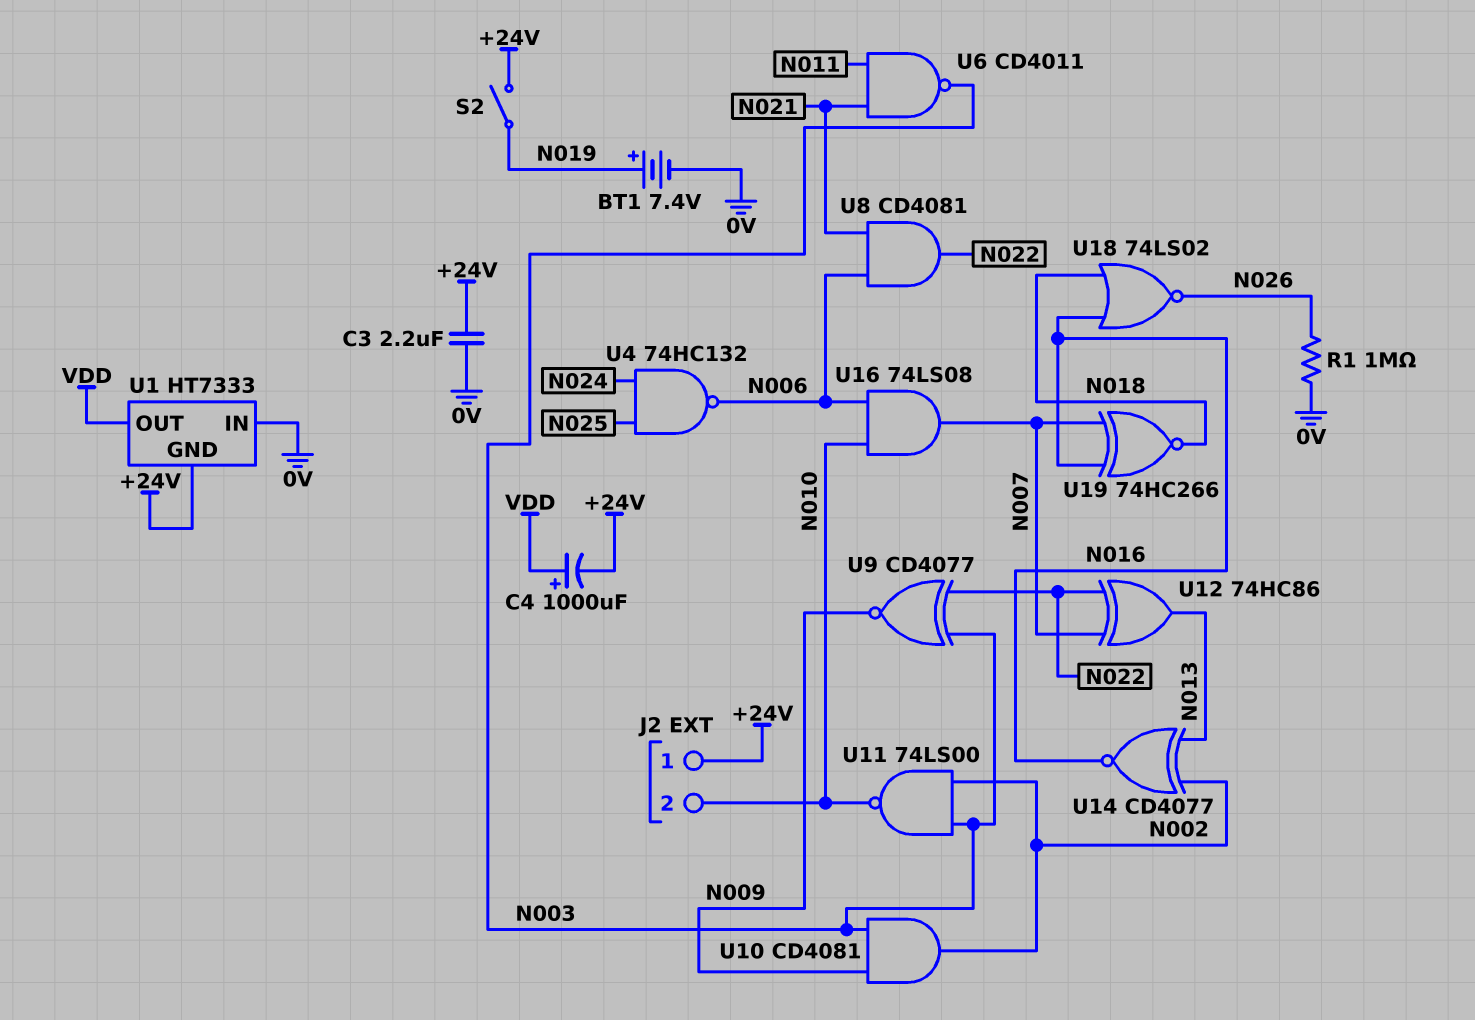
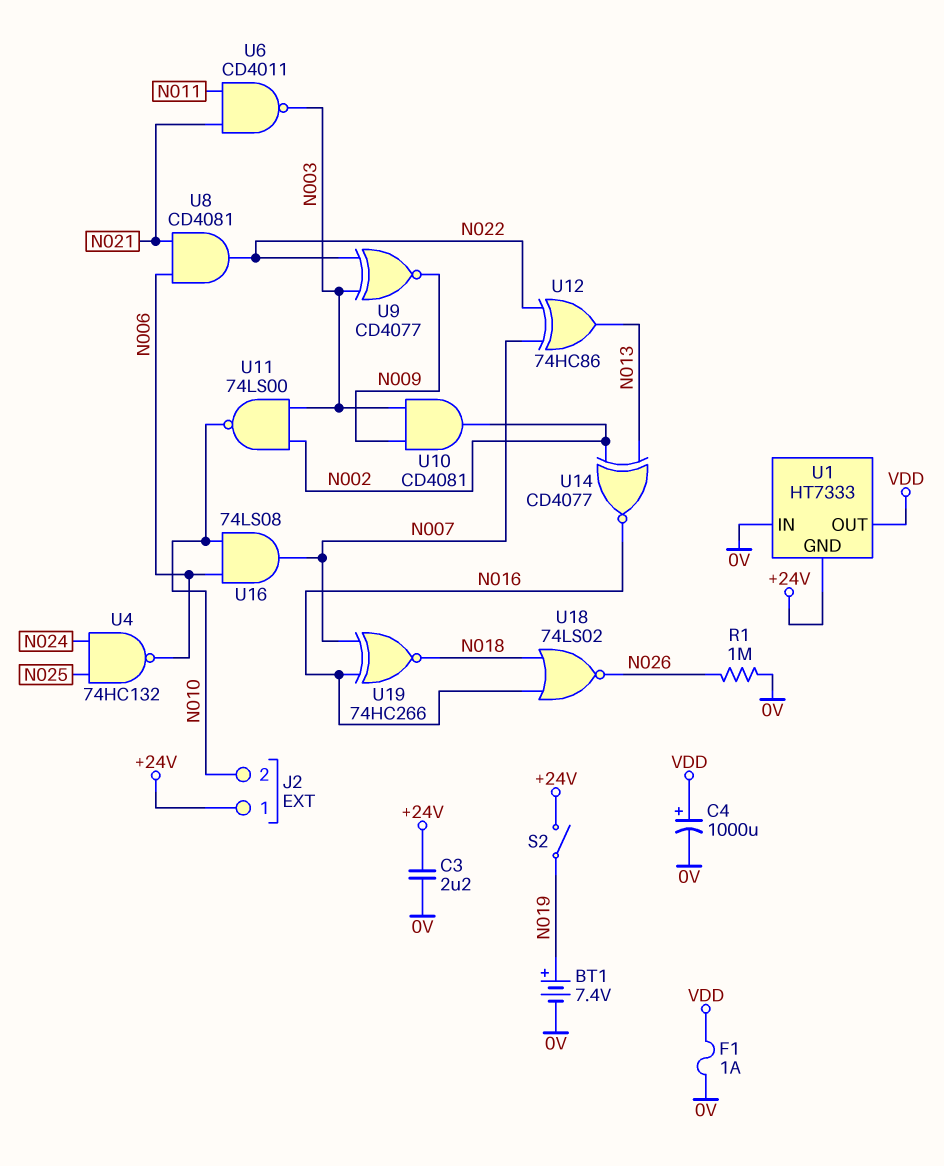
C4: 1000uF (plus VDD, minus +24V) -> 1000uF (plus VDD, minus 0V)
F1: none -> 1A (0V, VDD)

